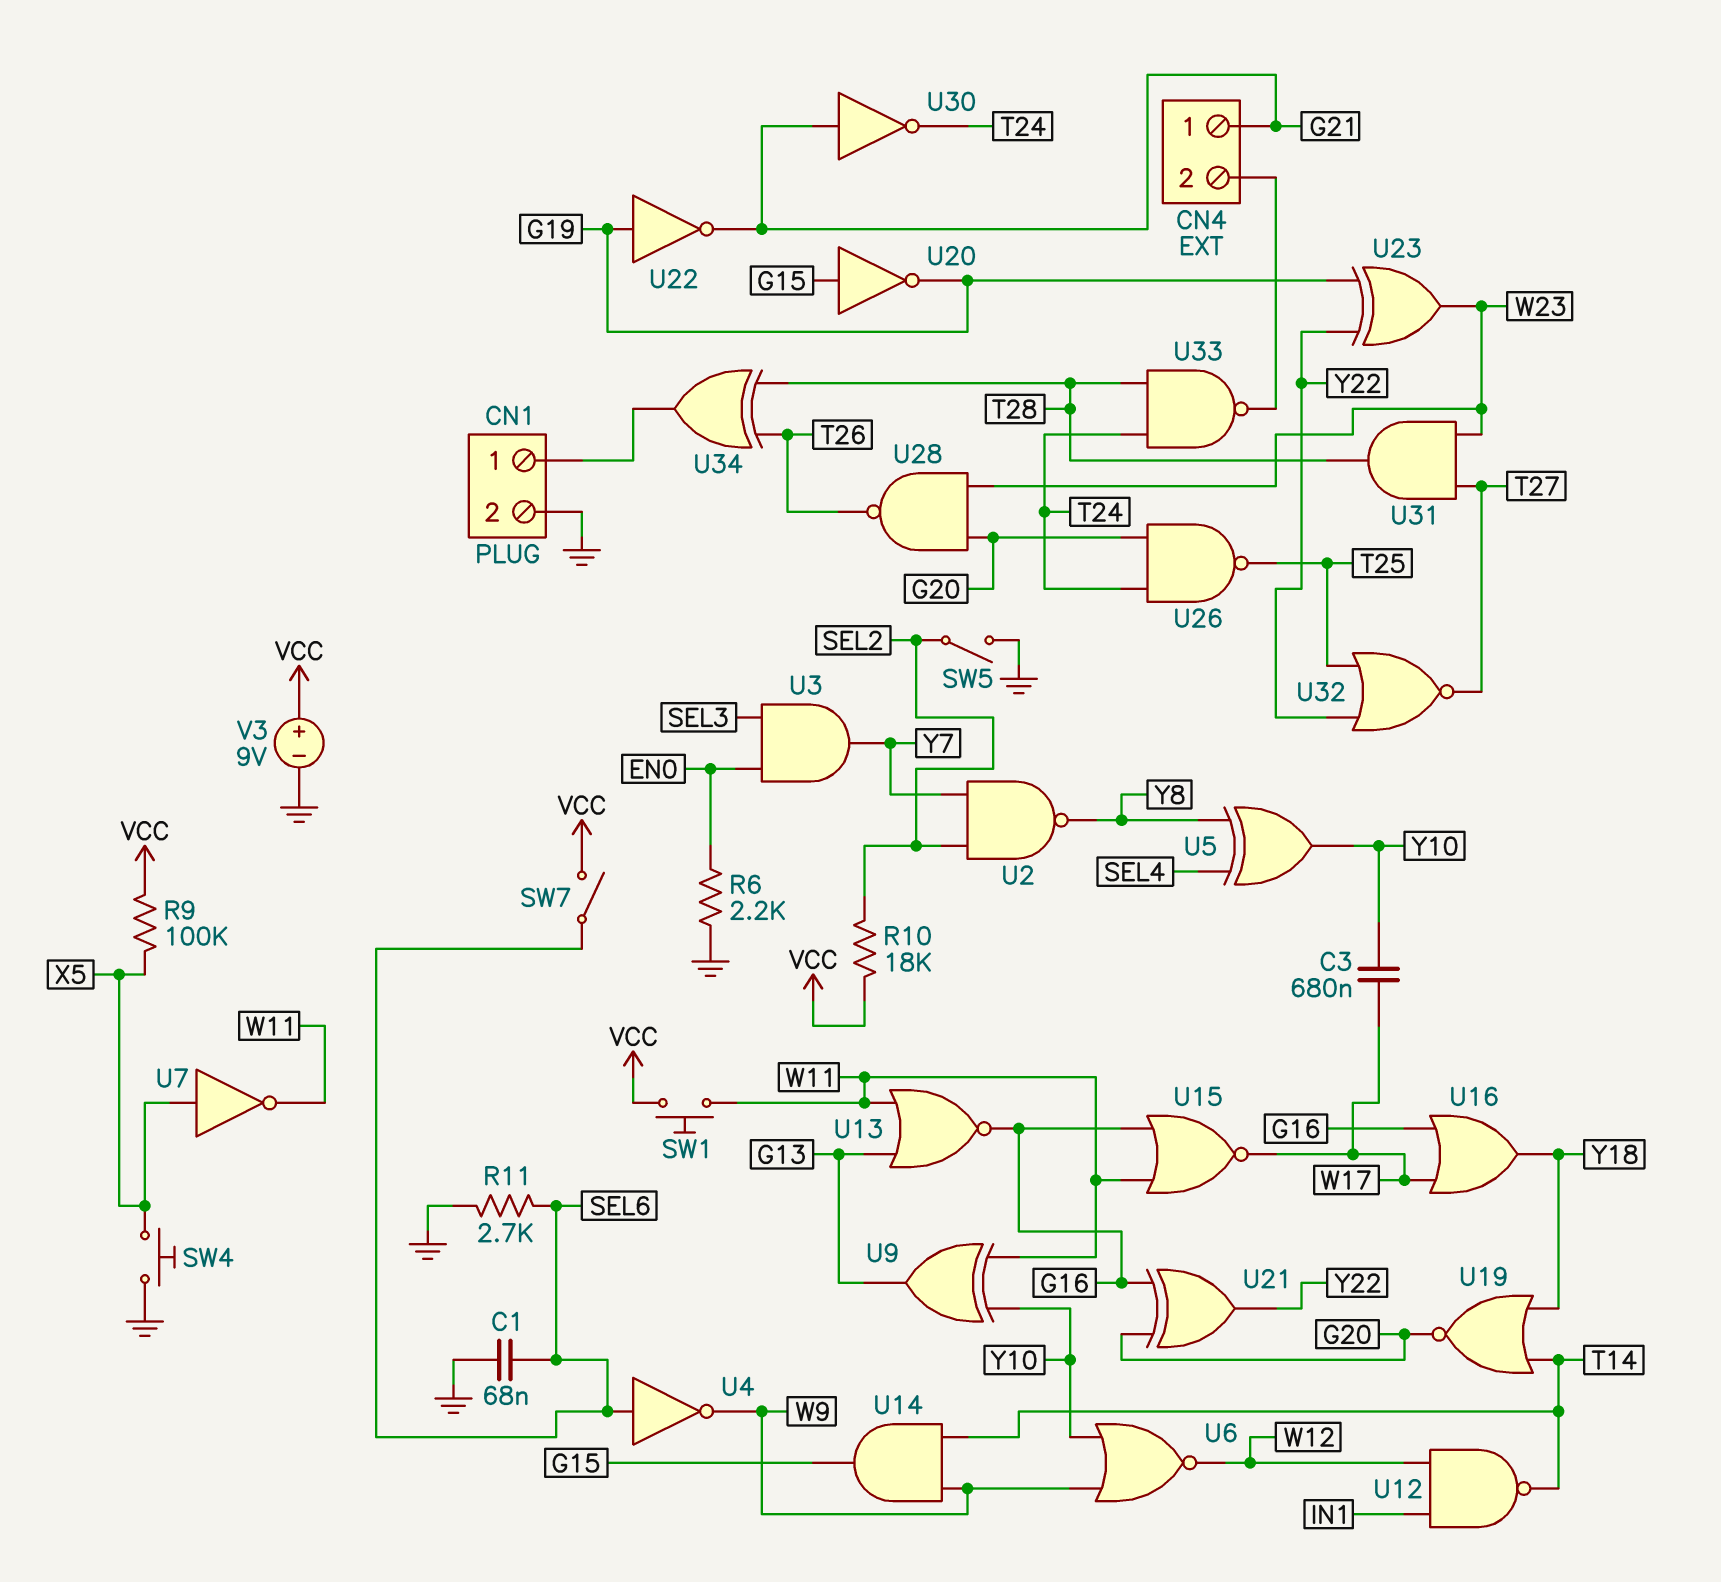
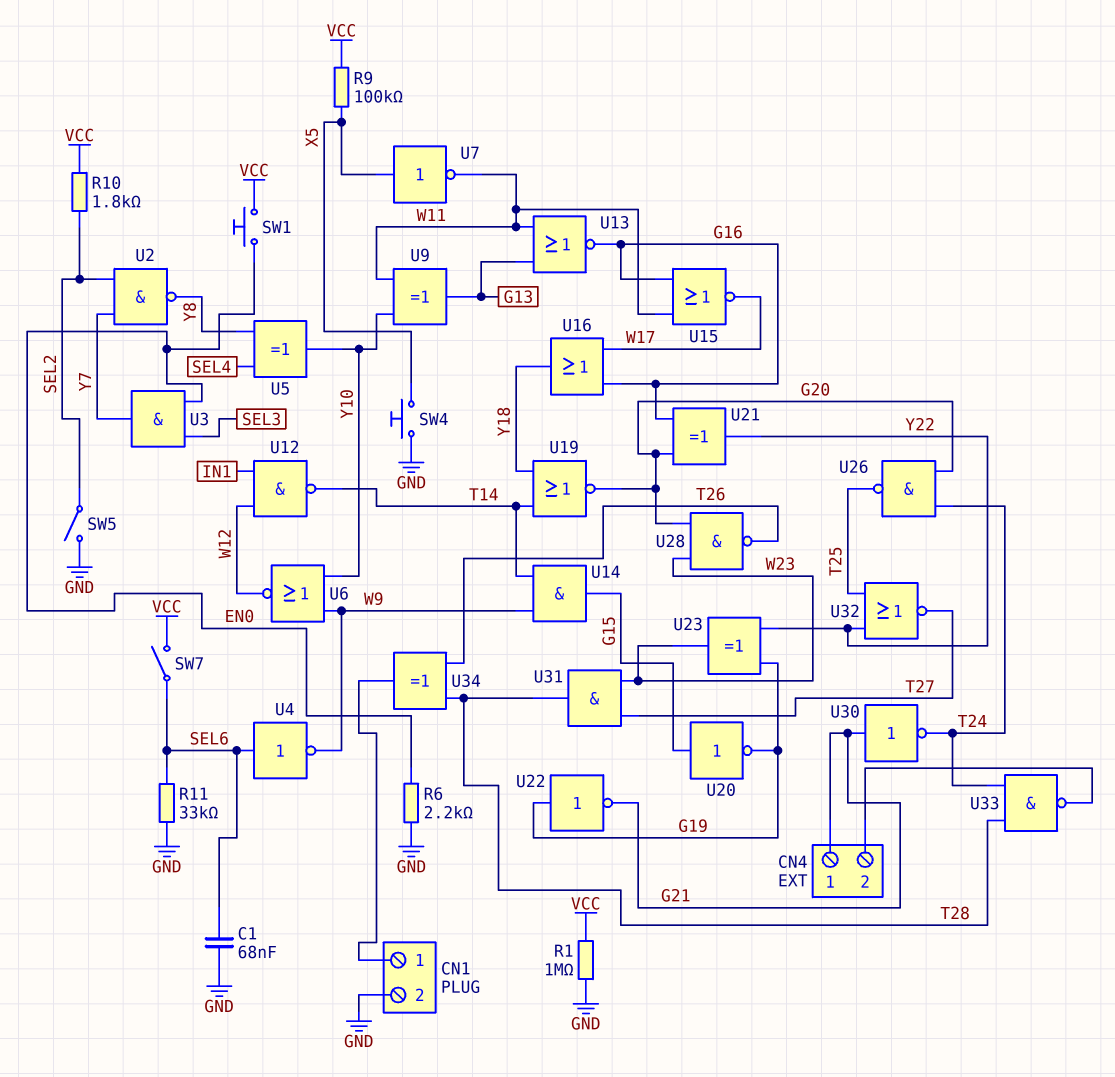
C3: 680nF (W17, Y10) -> none
R1: none -> 1M (GND, VCC)
R10: 18k (SEL2, VCC) -> 1.8k (SEL2, VCC)
R11: 2.7k (GND, SEL6) -> 33k (GND, SEL6)
SW1: button (VCC, W11) -> button (EN0, VCC)
V3: 9V (plus VCC, minus GND) -> none

